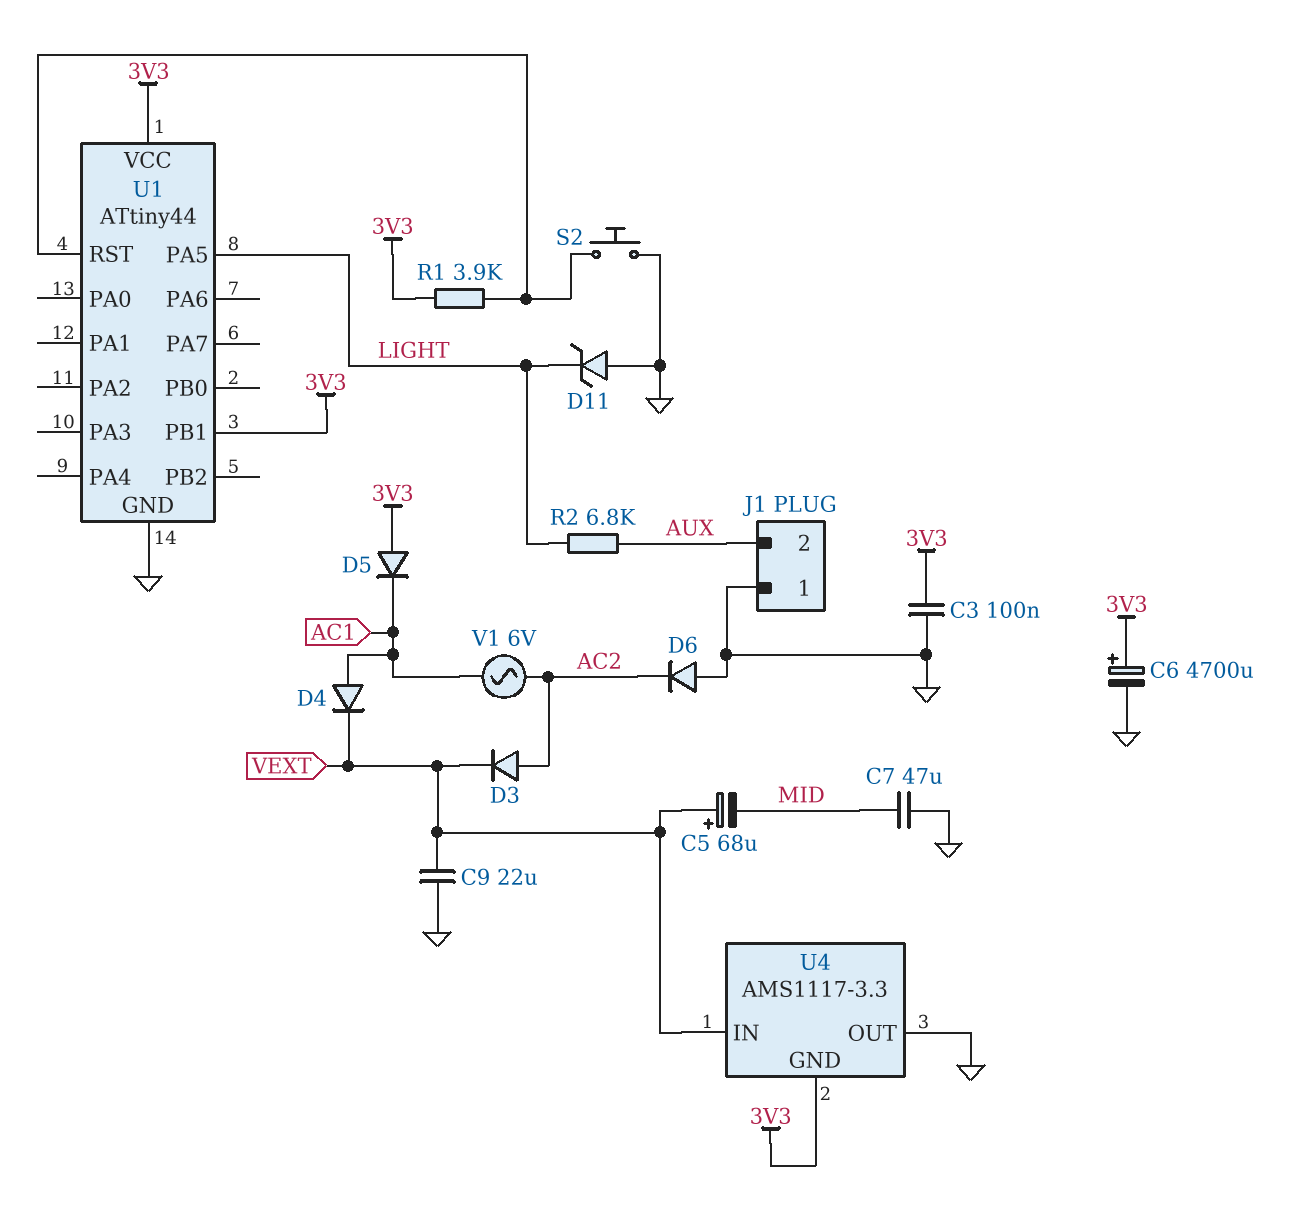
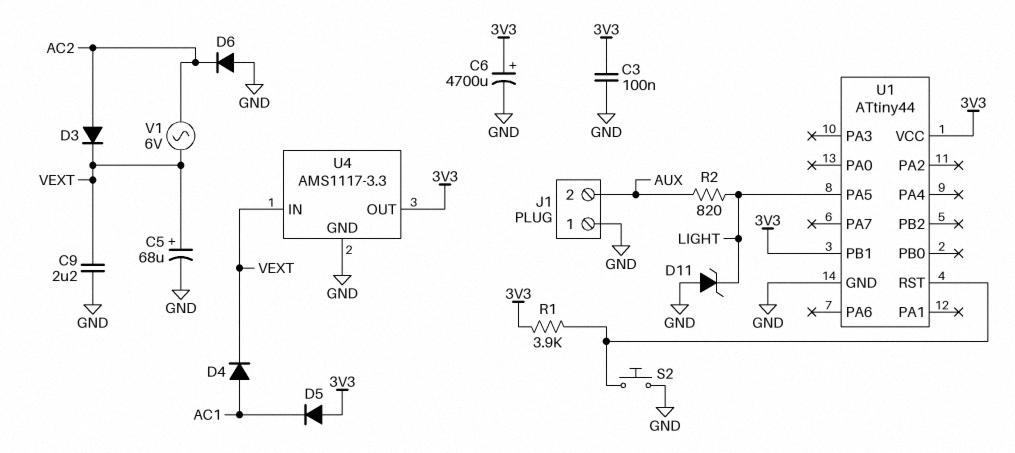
C5: 68uF (plus VEXT, minus MID) -> 68uF (plus VEXT, minus GND)
C7: 47uF (GND, MID) -> none
C9: 22uF (GND, VEXT) -> 2.2uF (GND, VEXT)
R2: 6.8k (AUX, LIGHT) -> 820 (AUX, LIGHT)
U4 pin GND: 3V3 -> GND
U4 pin OUT: GND -> 3V3
V1: AC 6V (AC1, AC2) -> AC 6V (AC2, VEXT)

